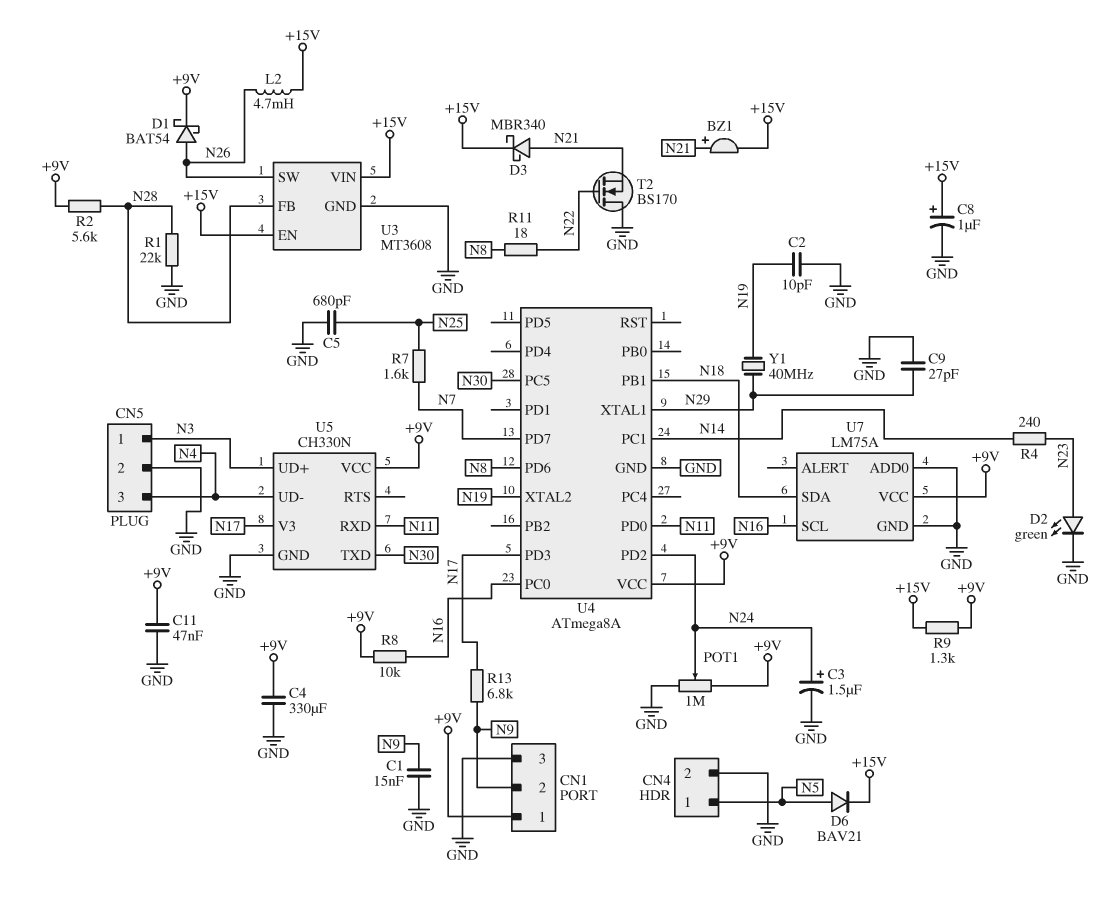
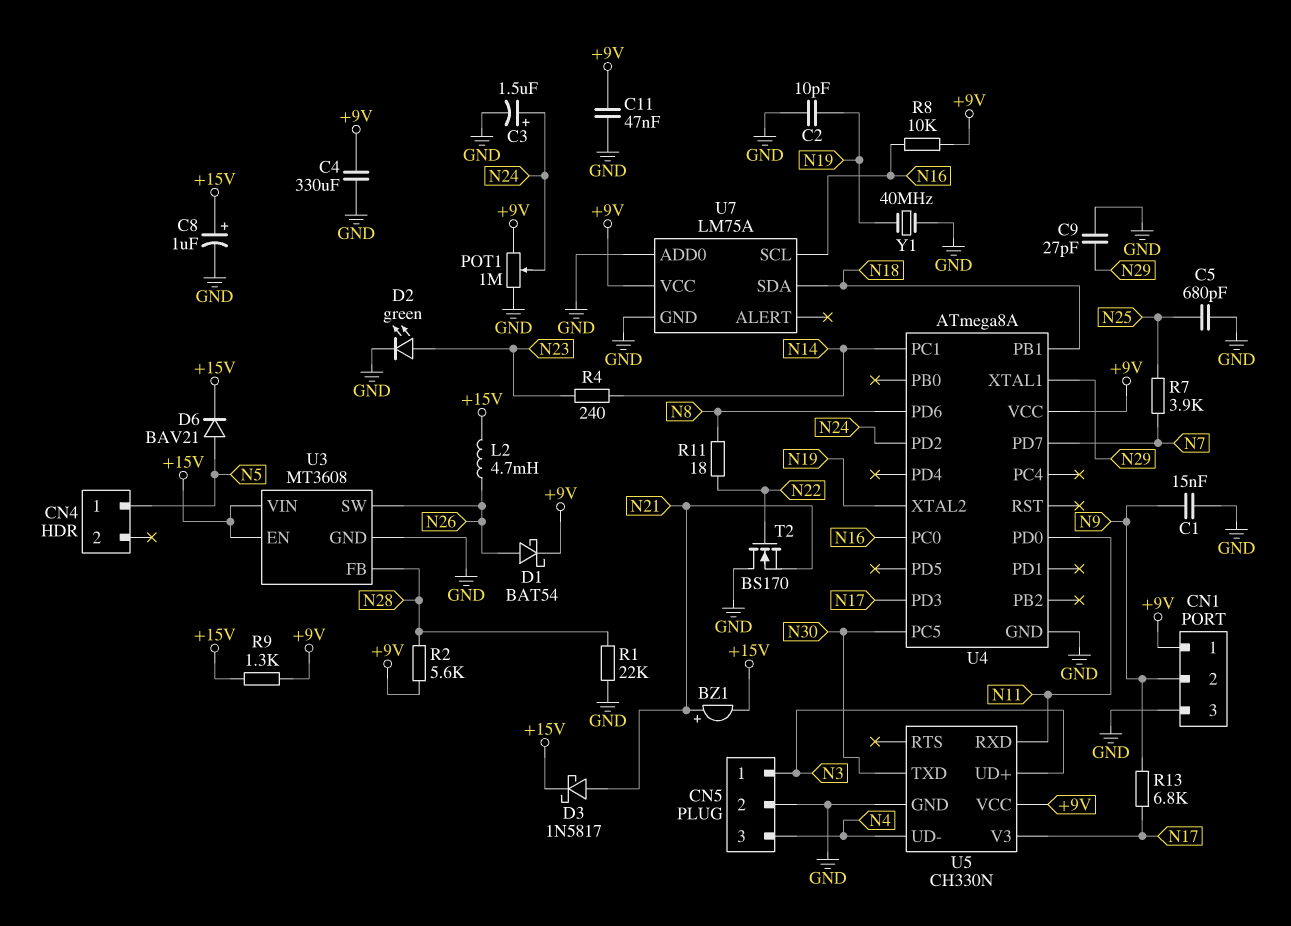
CN4 pin 2: GND -> none
D3: schottky MBR340 (A N21, K +15V) -> schottky 1N5817 (A N21, K +15V)
R7: 1.6k (N7, N25) -> 3.9k (N7, N25)
Y1: 40MHz (N19, N29) -> 40MHz (GND, N19)

